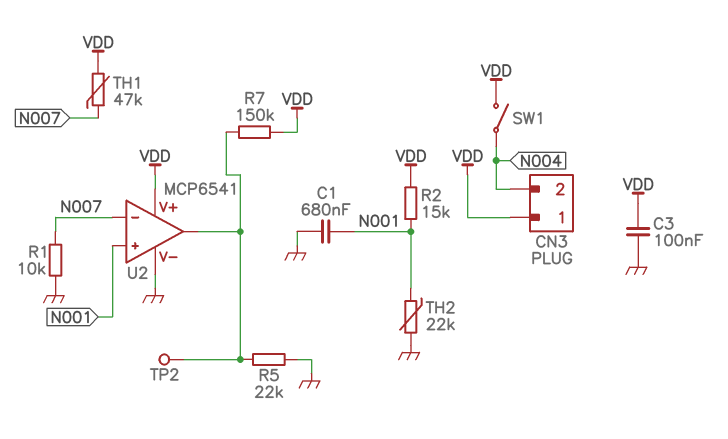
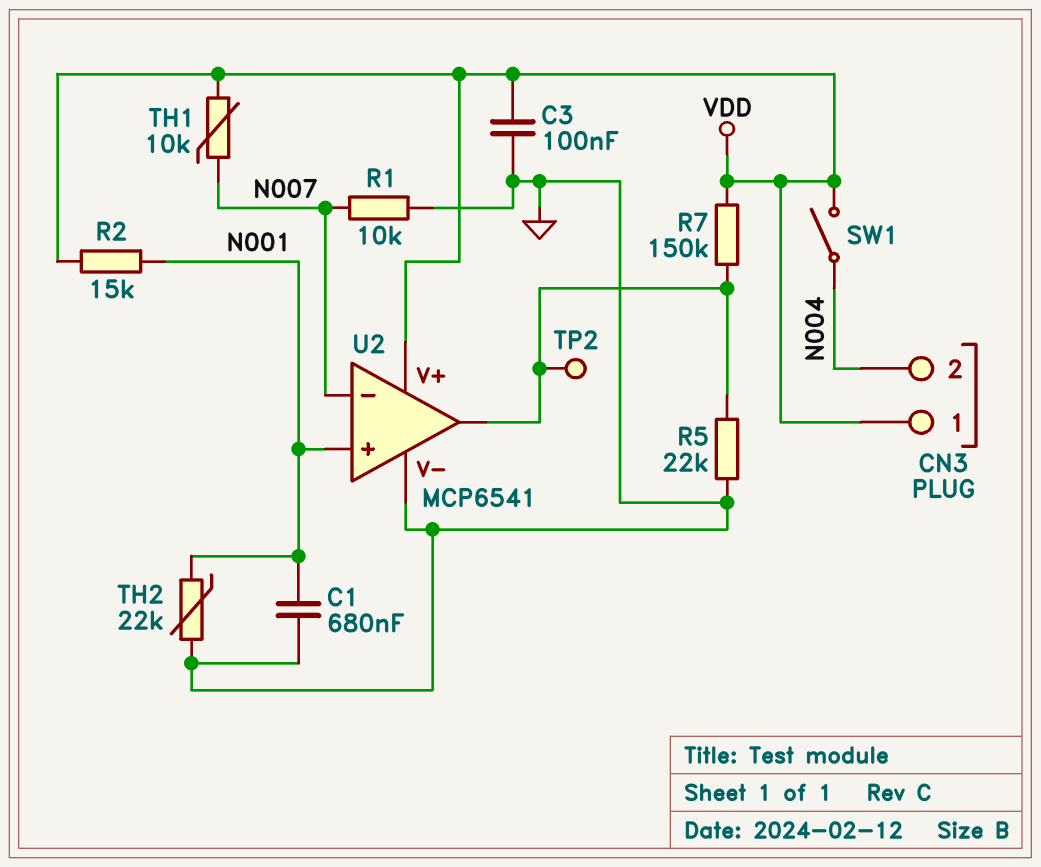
TH1: 47k (N007, VDD) -> 10k (N007, VDD)

